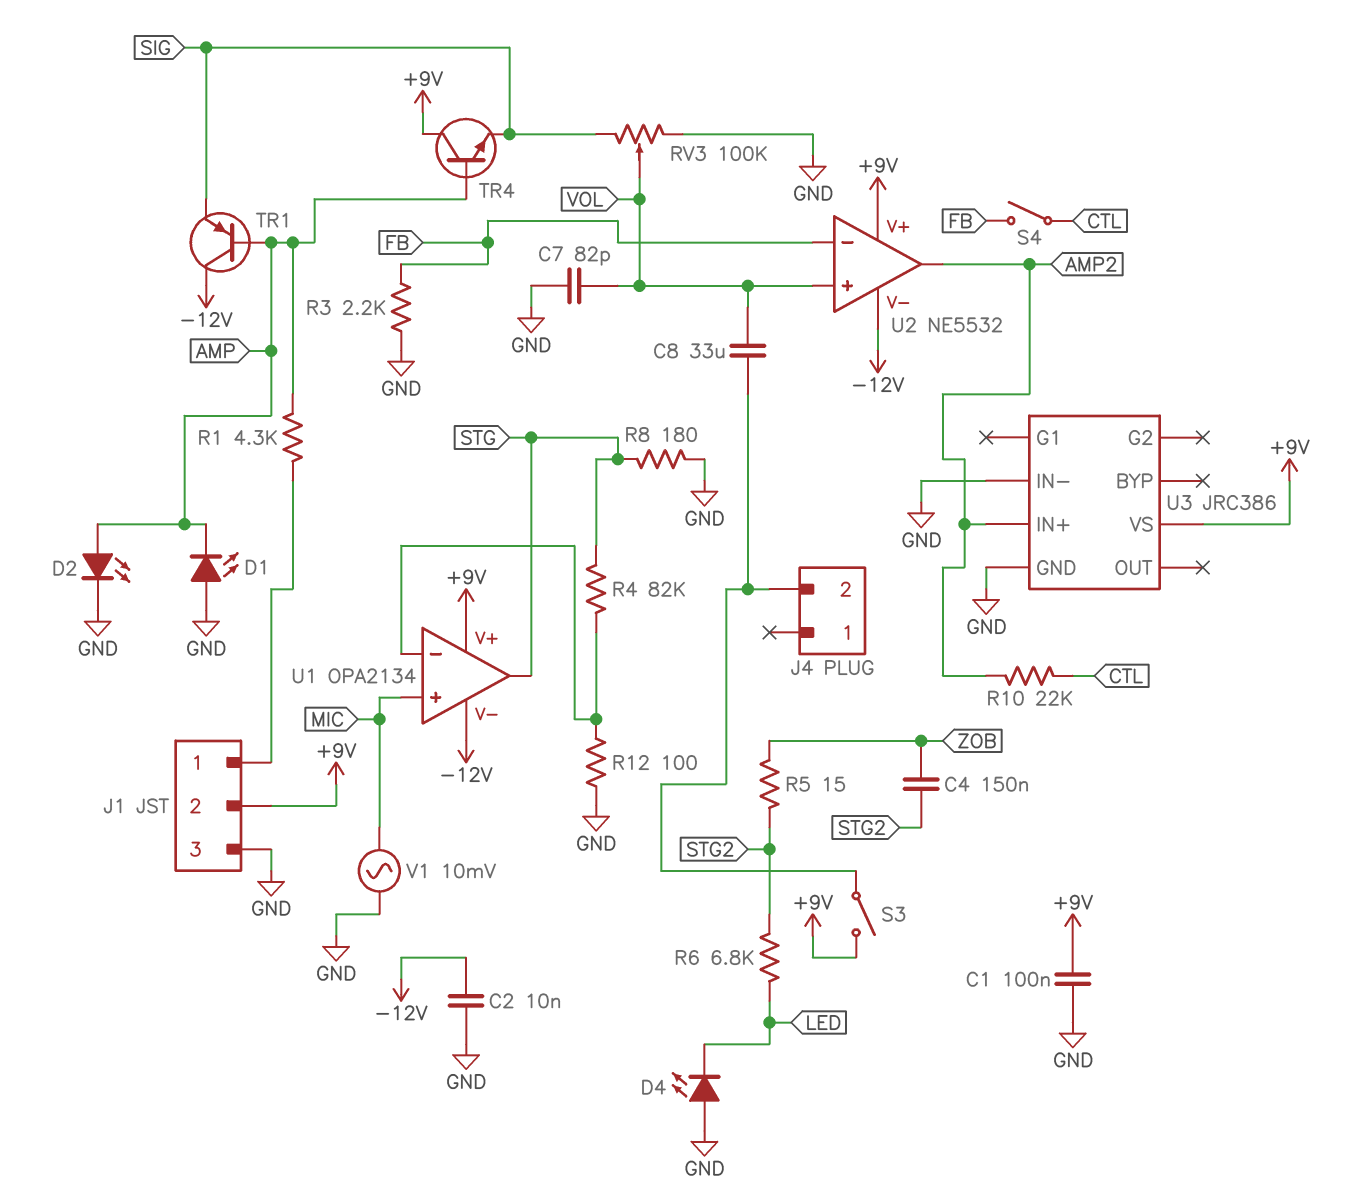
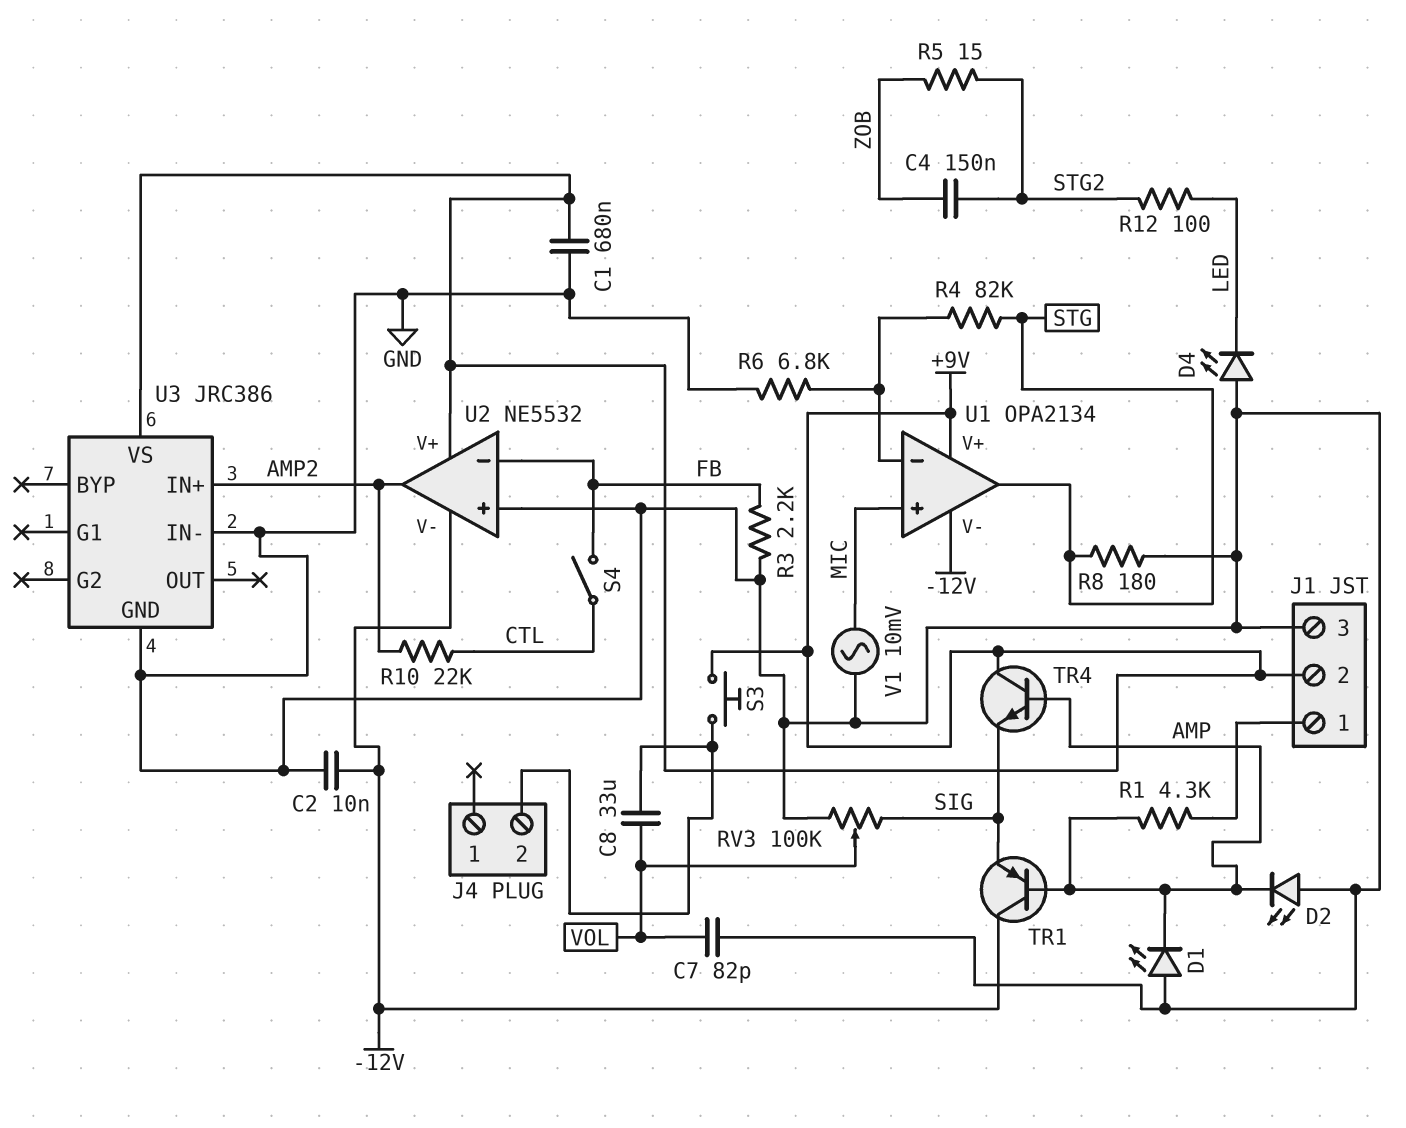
C1: 100nF (+9V, GND) -> 680nF (+9V, GND)
D2: LED (A AMP, K GND) -> LED (A GND, K AMP)
R6: 6.8k (LED, STG2) -> 6.8k (GND, U1/in-)
R12: 100 (GND, U1/in-) -> 100 (LED, STG2)
S3: switch (+9V, J4/2) -> button (+9V, J4/2)
U2 pin in+: VOL -> GND

